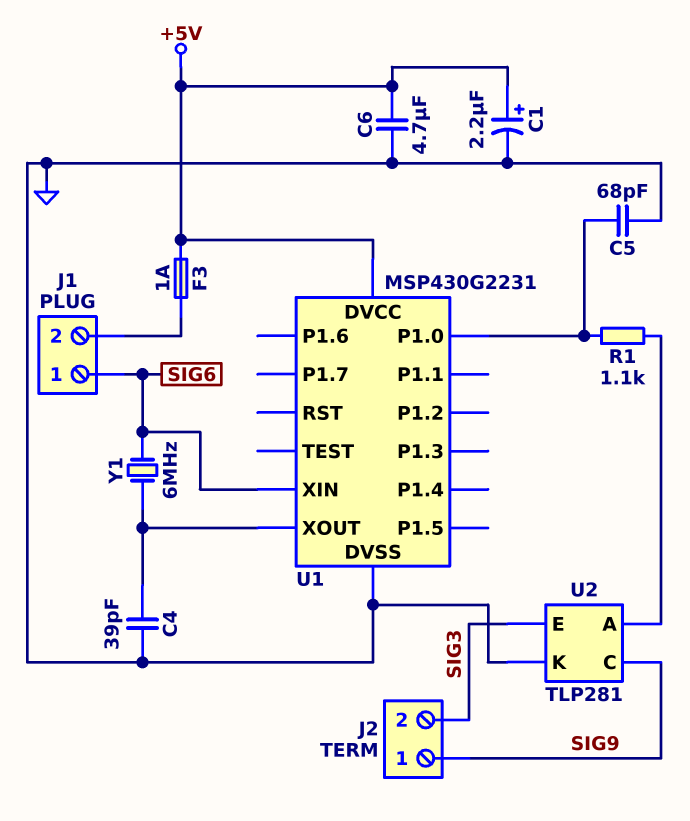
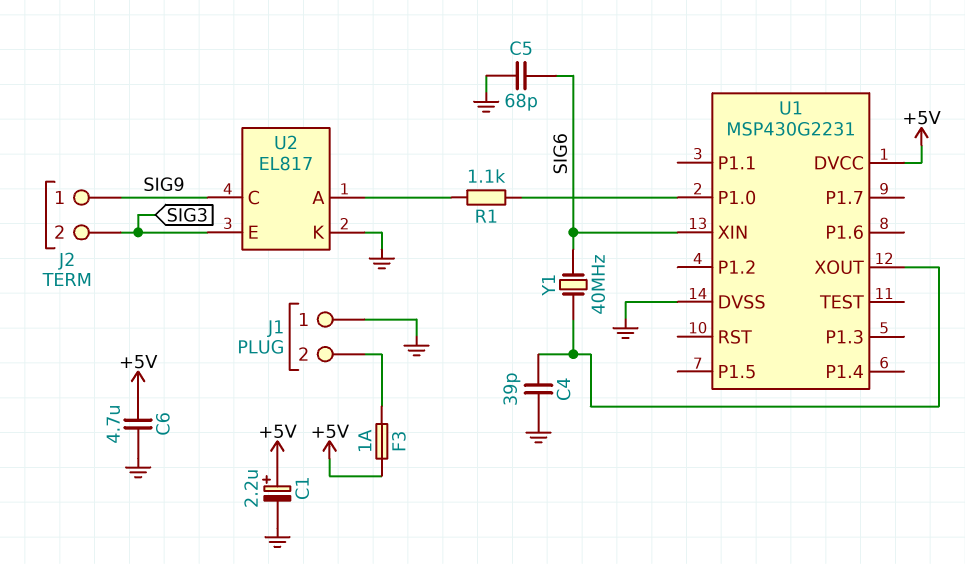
C5: 68pF (GND, U1/P1.0) -> 68pF (GND, SIG6)
J1 pin 1: SIG6 -> GND
U2: TLP281 -> EL817
Y1: 6MHz (SIG6, U1/XOUT) -> 40MHz (SIG6, U1/XOUT)

